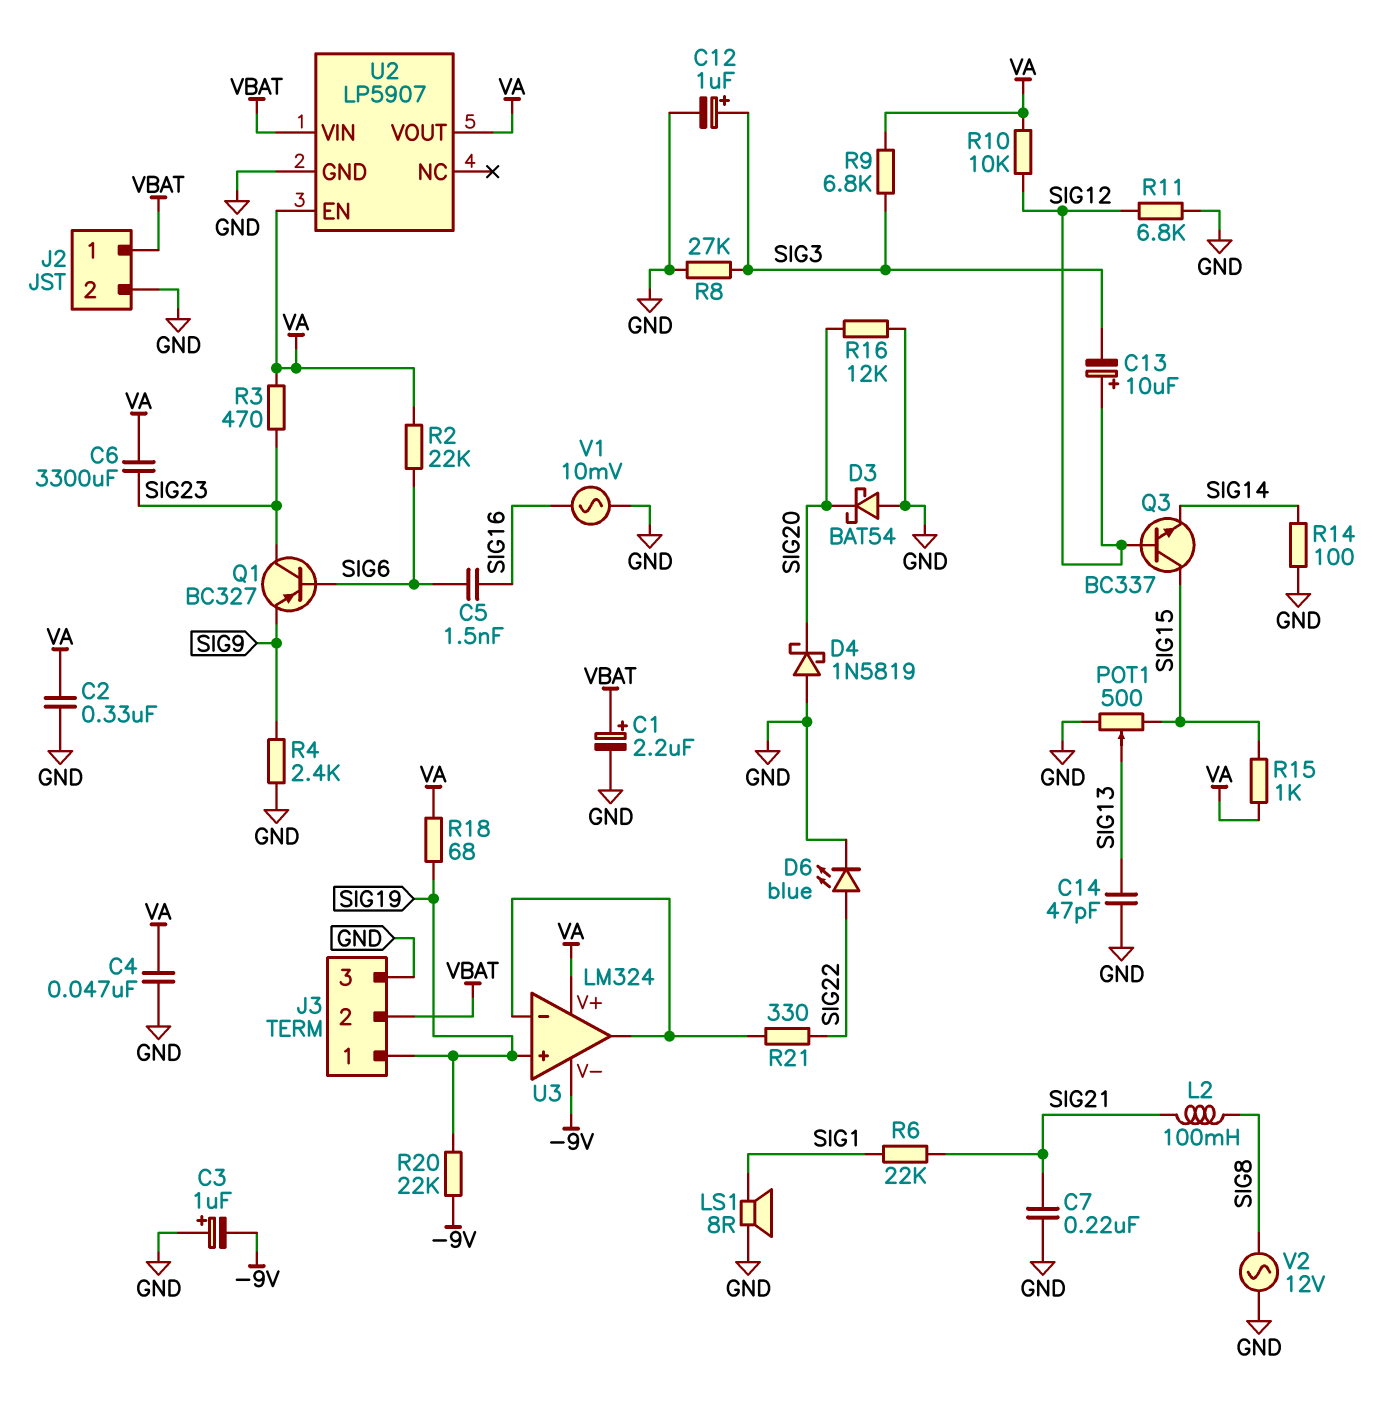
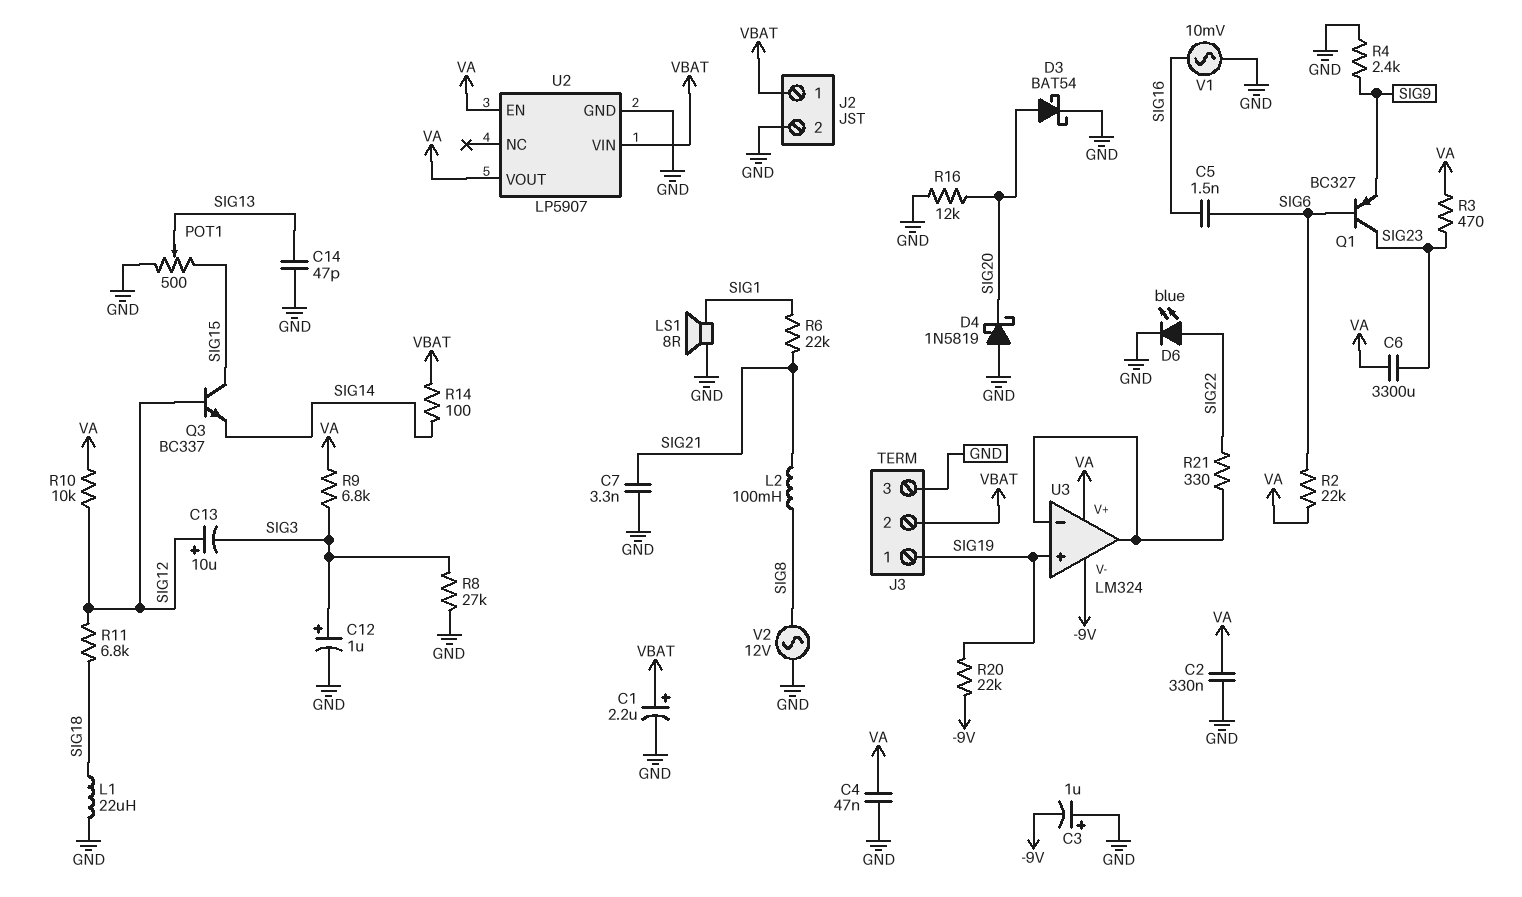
C7: 220nF (GND, SIG21) -> 3.3nF (GND, SIG21)
D3: schottky BAT54 (A GND, K SIG20) -> schottky BAT54 (A SIG20, K GND)
L1: none -> 22uH (GND, SIG18)
R11: 6.8k (GND, SIG12) -> 6.8k (SIG12, SIG18)
R14: 100 (GND, SIG14) -> 100 (SIG14, VBAT)
R15: 1k (SIG15, VA) -> none
R18: 68 (SIG19, VA) -> none

